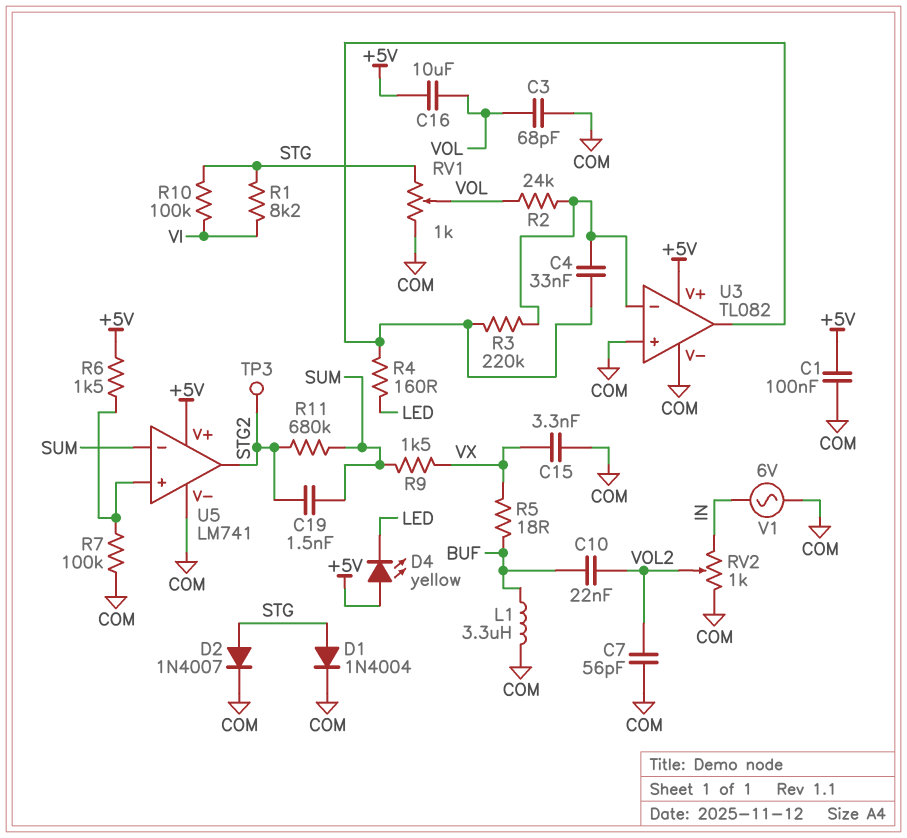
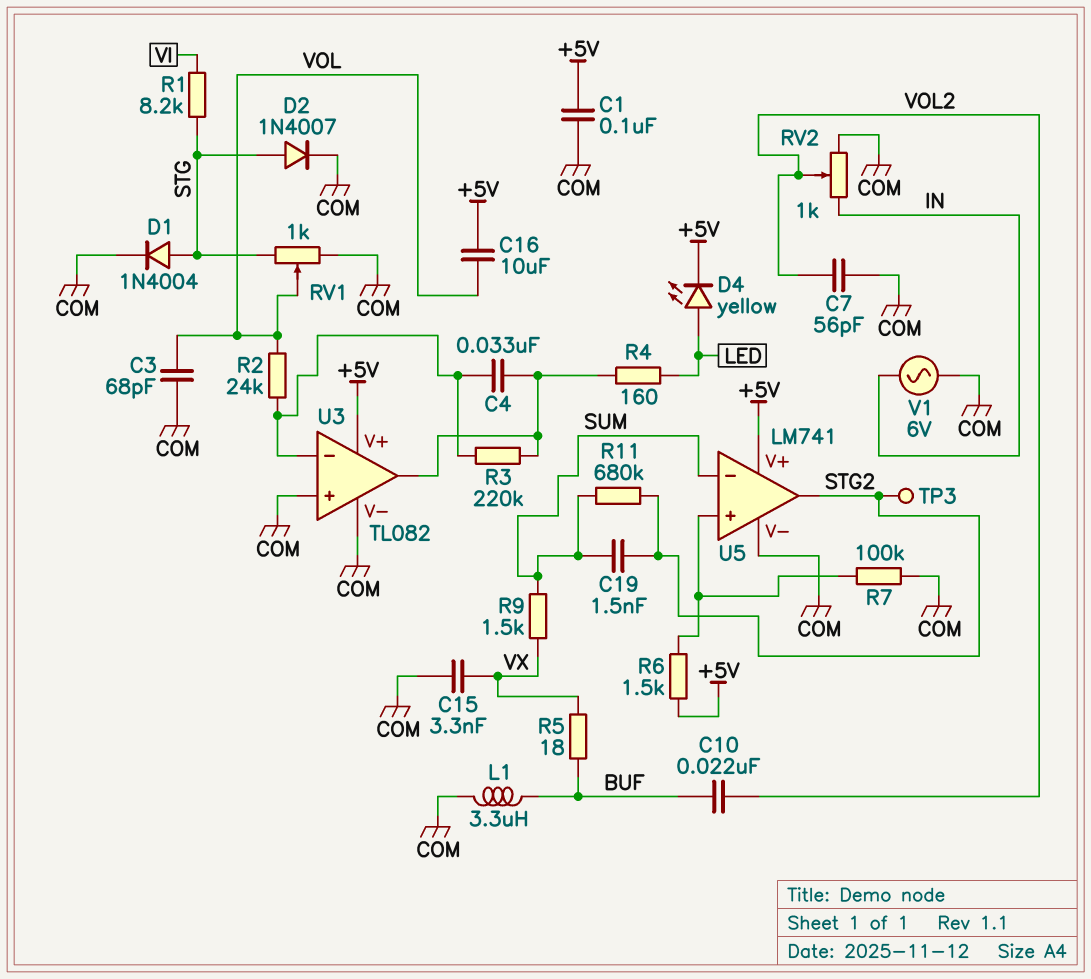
D4: LED yellow (A +5V, K LED) -> LED yellow (A LED, K +5V)
R10: 100k (STG, VI) -> none

